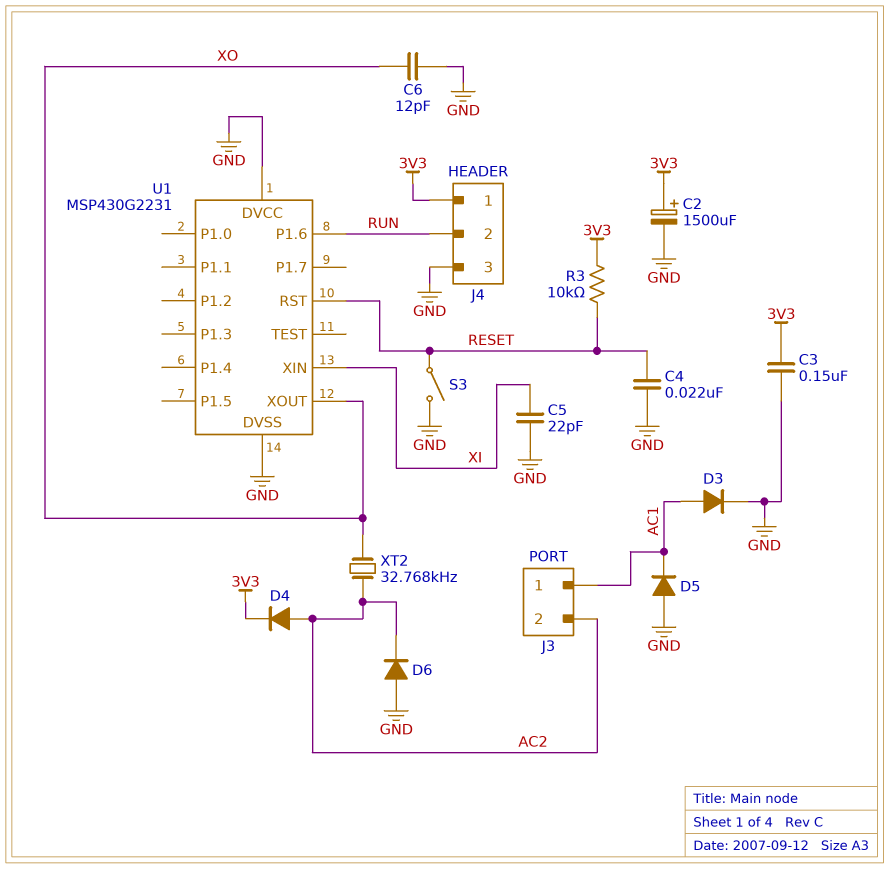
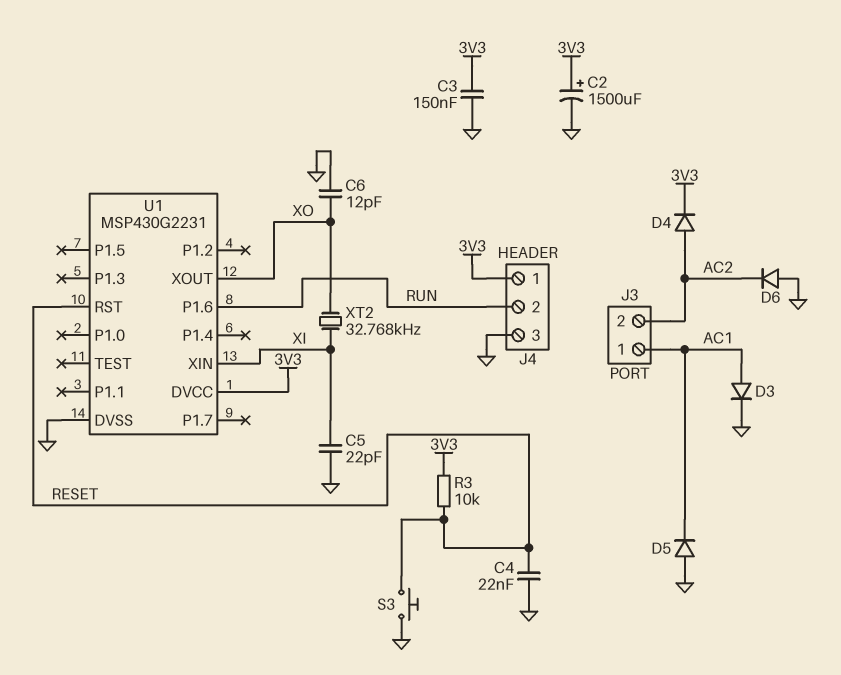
S3: switch (GND, RESET) -> button (GND, RESET)
U1 pin DVCC: GND -> 3V3
XT2: 32.768kHz (AC2, XO) -> 32.768kHz (XI, XO)

